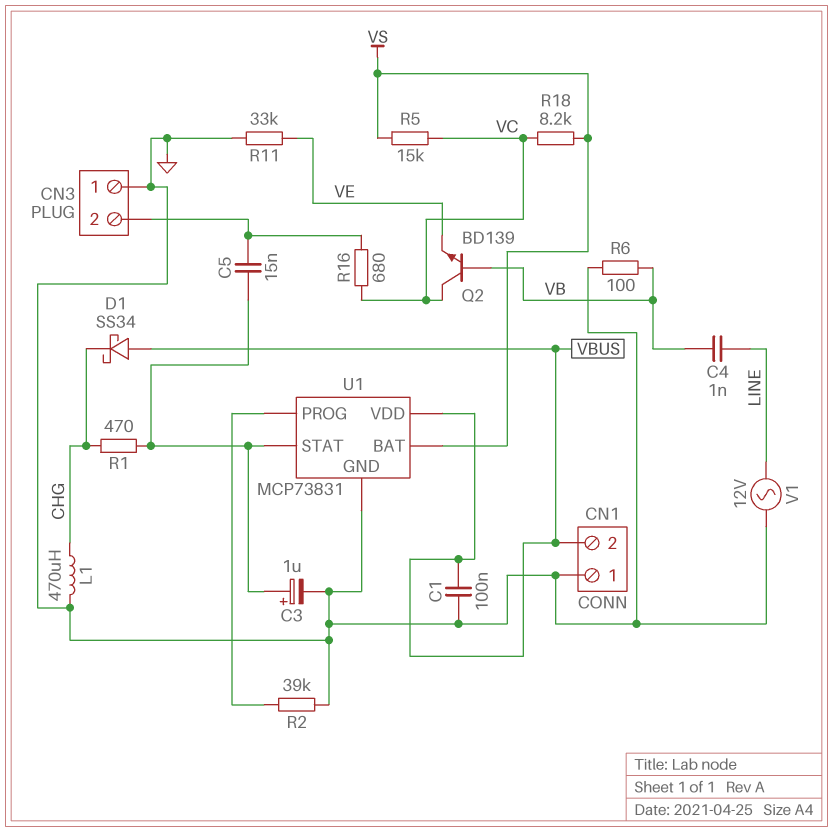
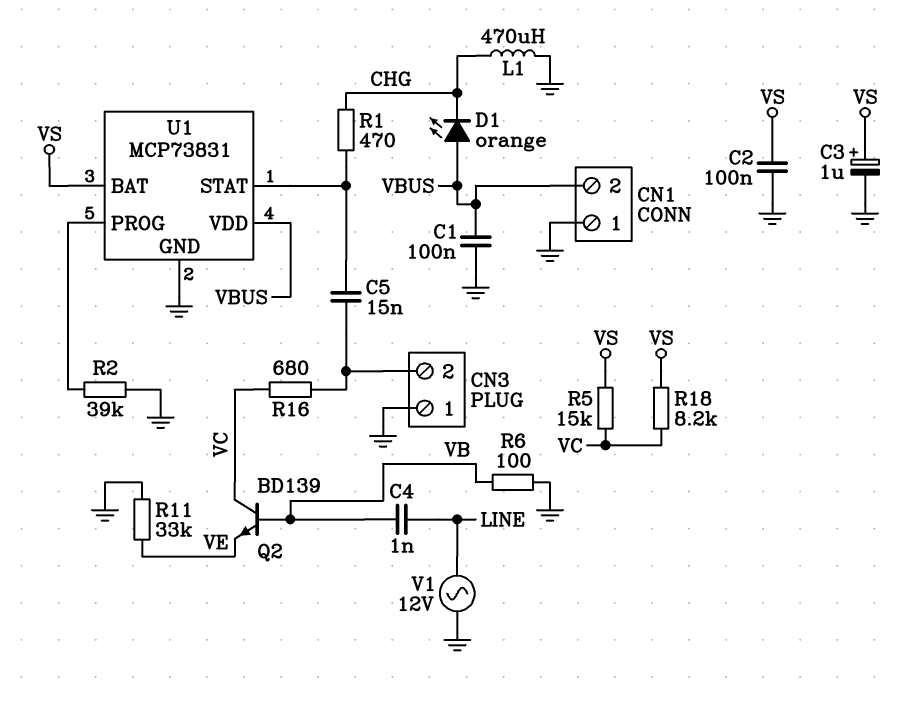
C2: none -> 100nF (GND, VS)
C3: 1uF (plus U1/STAT, minus GND) -> 1uF (plus VS, minus GND)
D1: schottky SS34 (A VBUS, K CHG) -> LED orange (A VBUS, K CHG)

